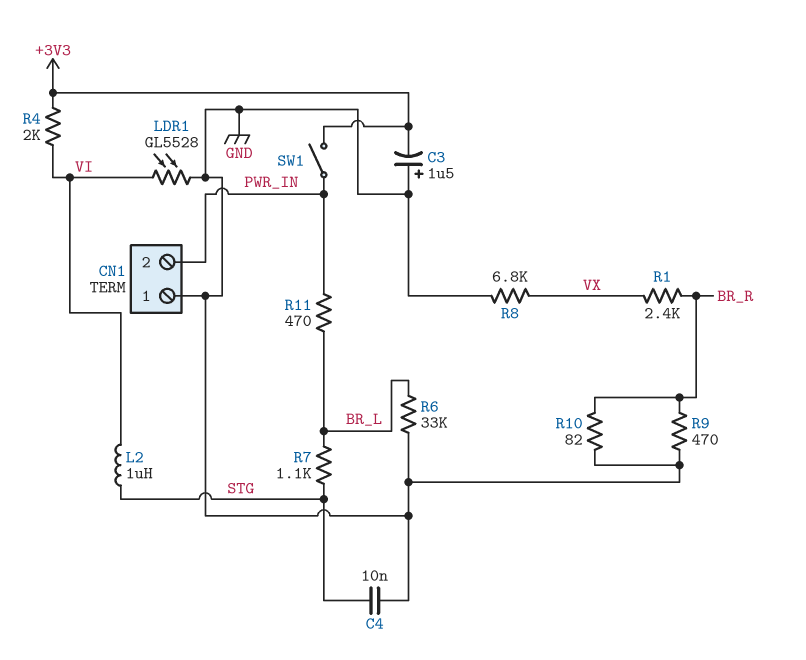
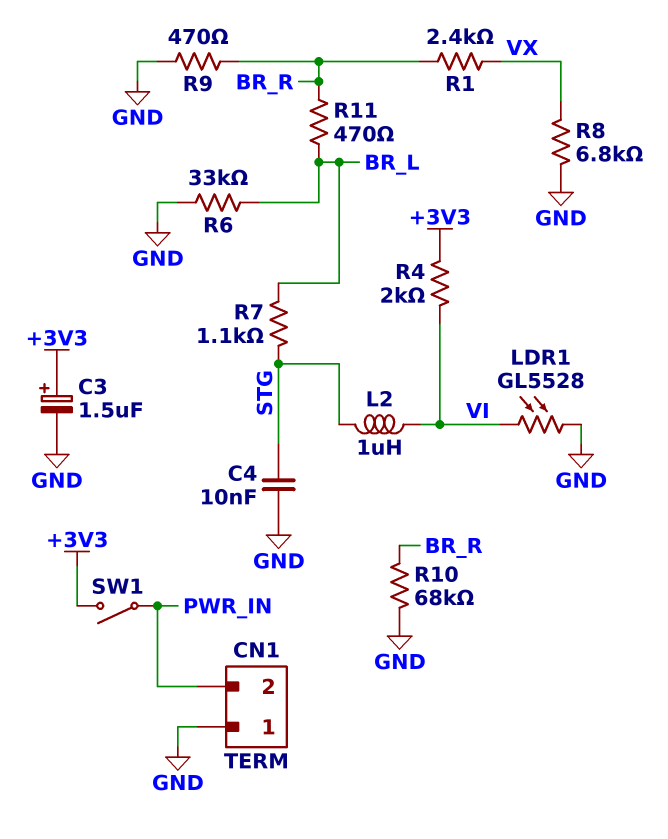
C3: 1.5uF (plus GND, minus +3V3) -> 1.5uF (plus +3V3, minus GND)
R10: 82 (BR_R, GND) -> 68k (BR_R, GND)
R11: 470 (BR_L, PWR_IN) -> 470 (BR_L, BR_R)

